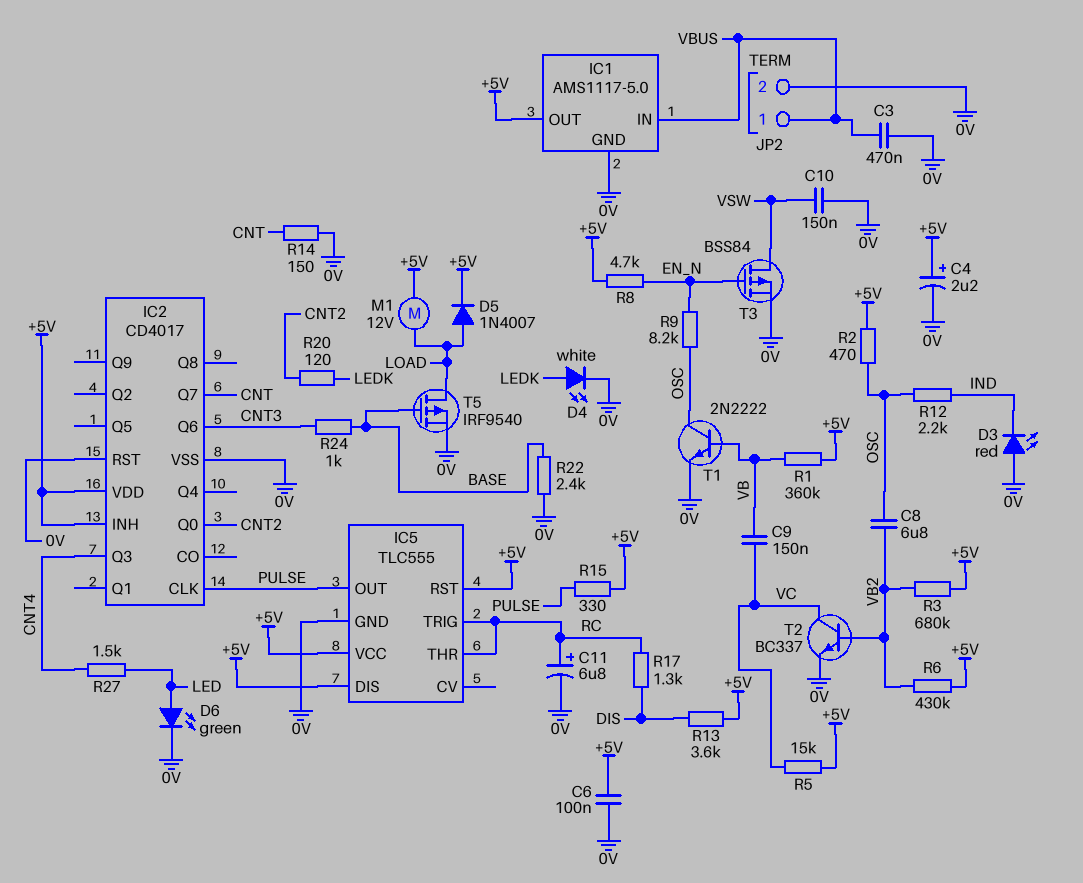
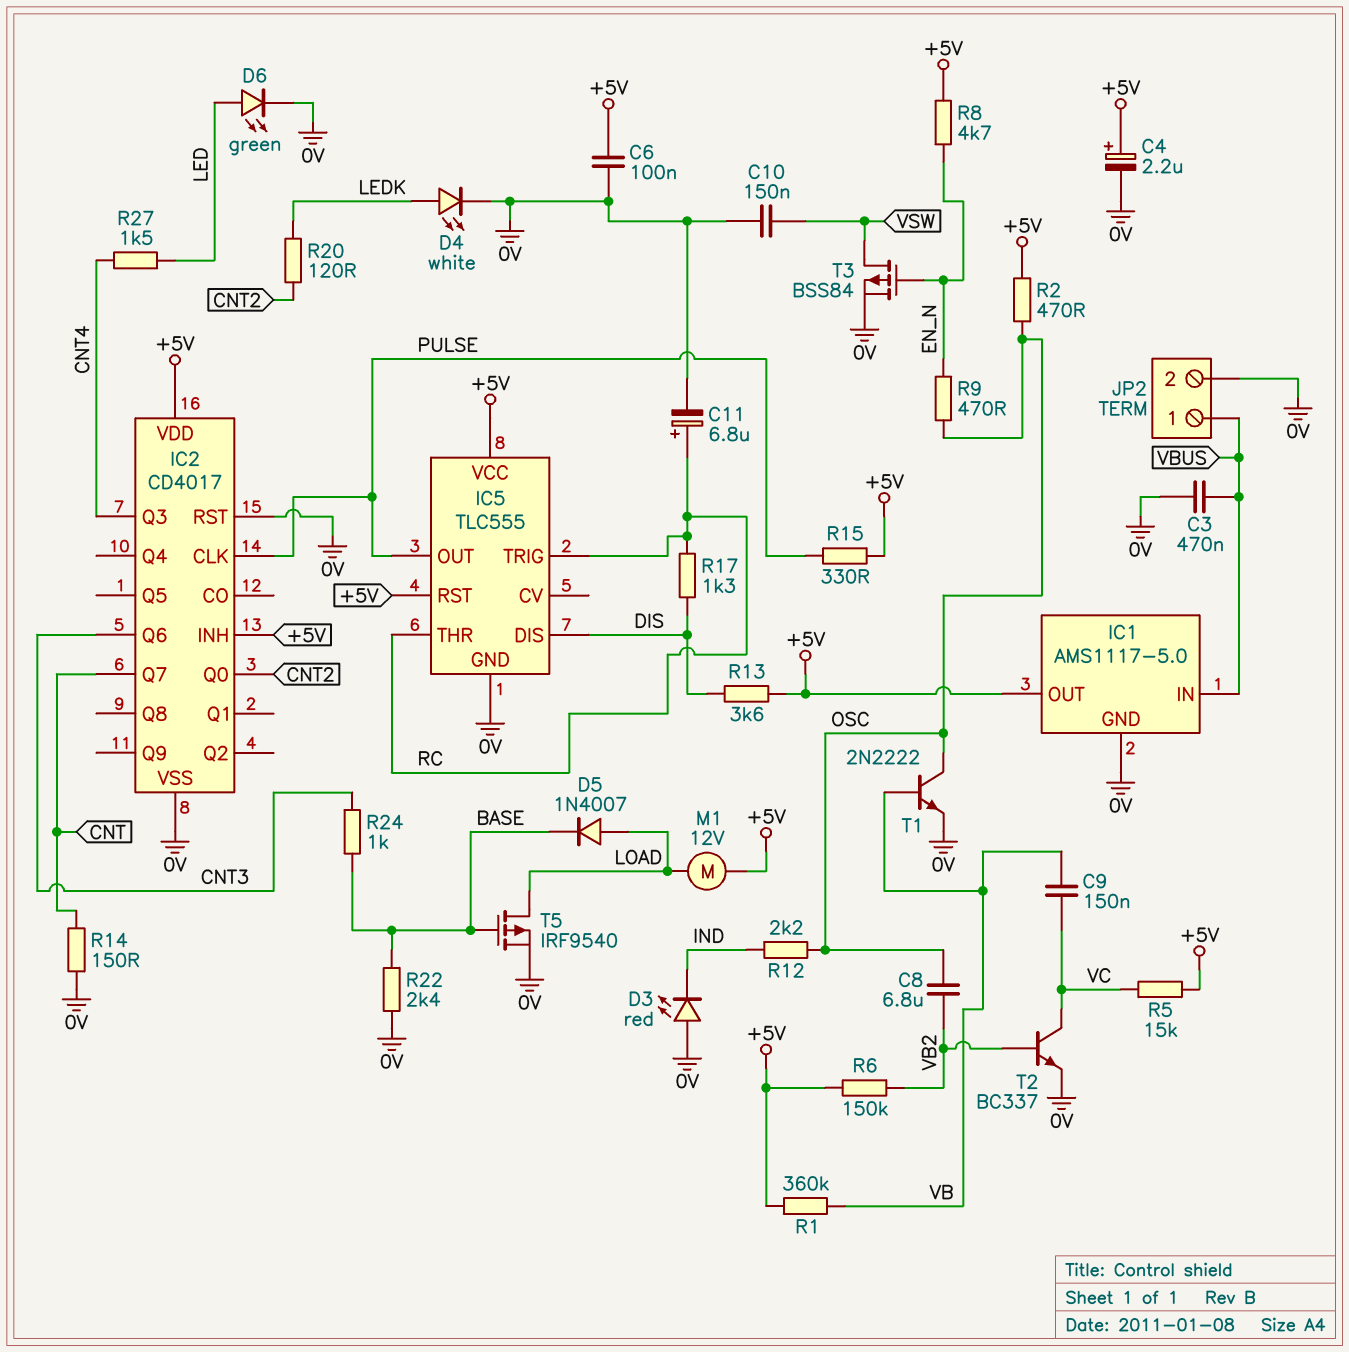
D5: diode 1N4007 (A LOAD, K +5V) -> diode 1N4007 (A LOAD, K BASE)
IC5 pin DIS: +5V -> DIS
R3: 680k (+5V, VB2) -> none
R6: 430k (+5V, VB2) -> 150k (+5V, VB2)
R9: 8.2k (EN_N, OSC) -> 470 (EN_N, OSC)

